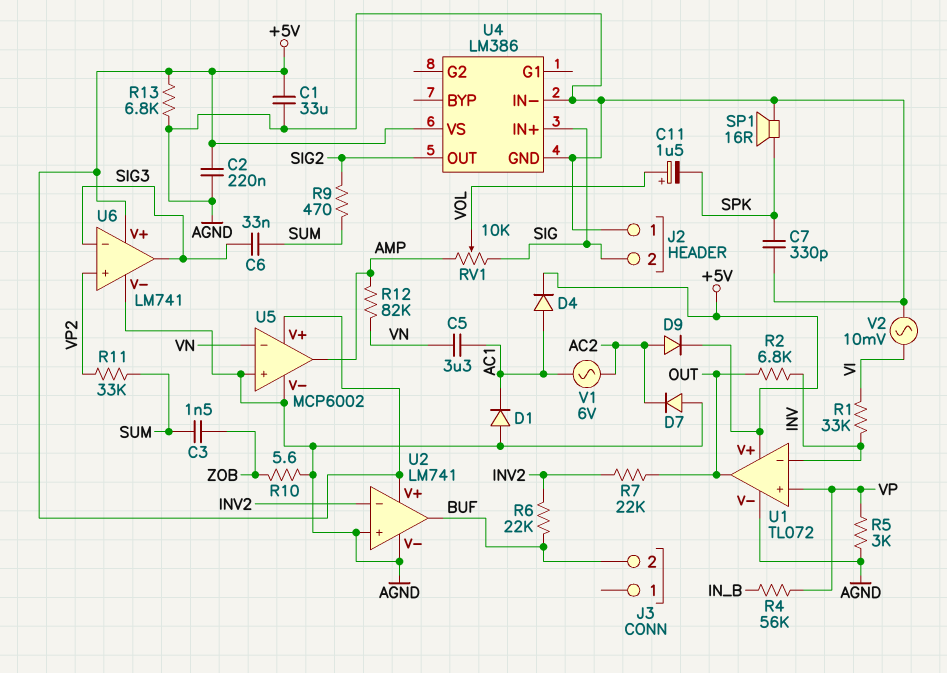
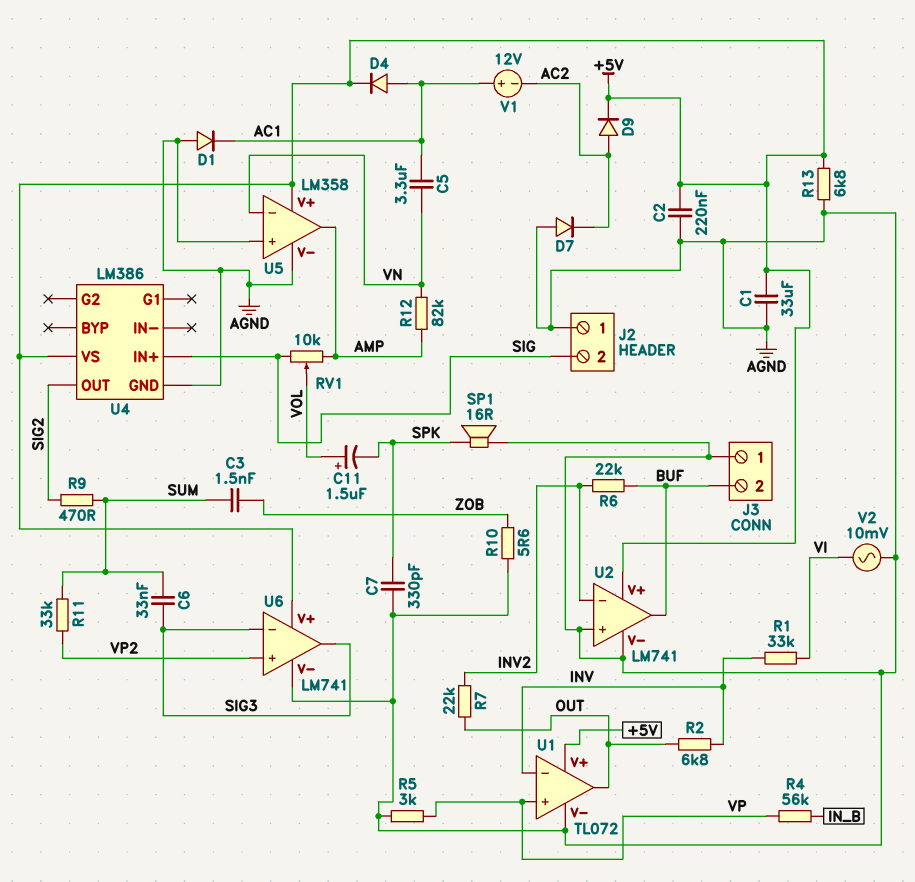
J3 pin 1: none -> AGND
U4 pin IN-: AGND -> none
U5: MCP6002 -> LM358
V1: AC 6V (AC1, AC2) -> 12V (plus AC1, minus AC2)

